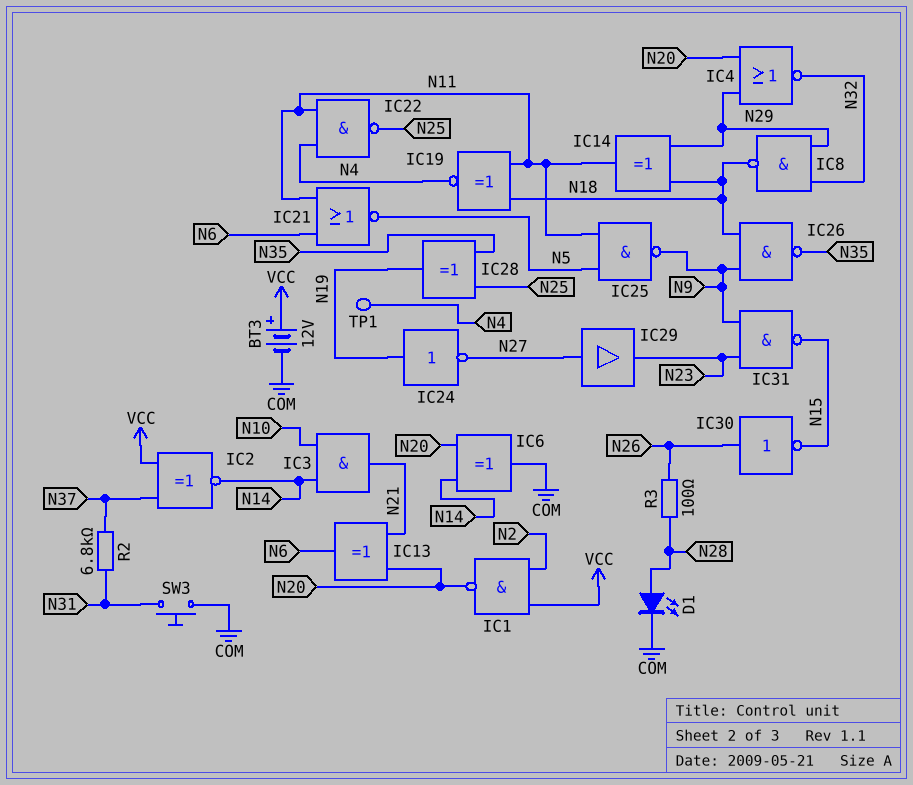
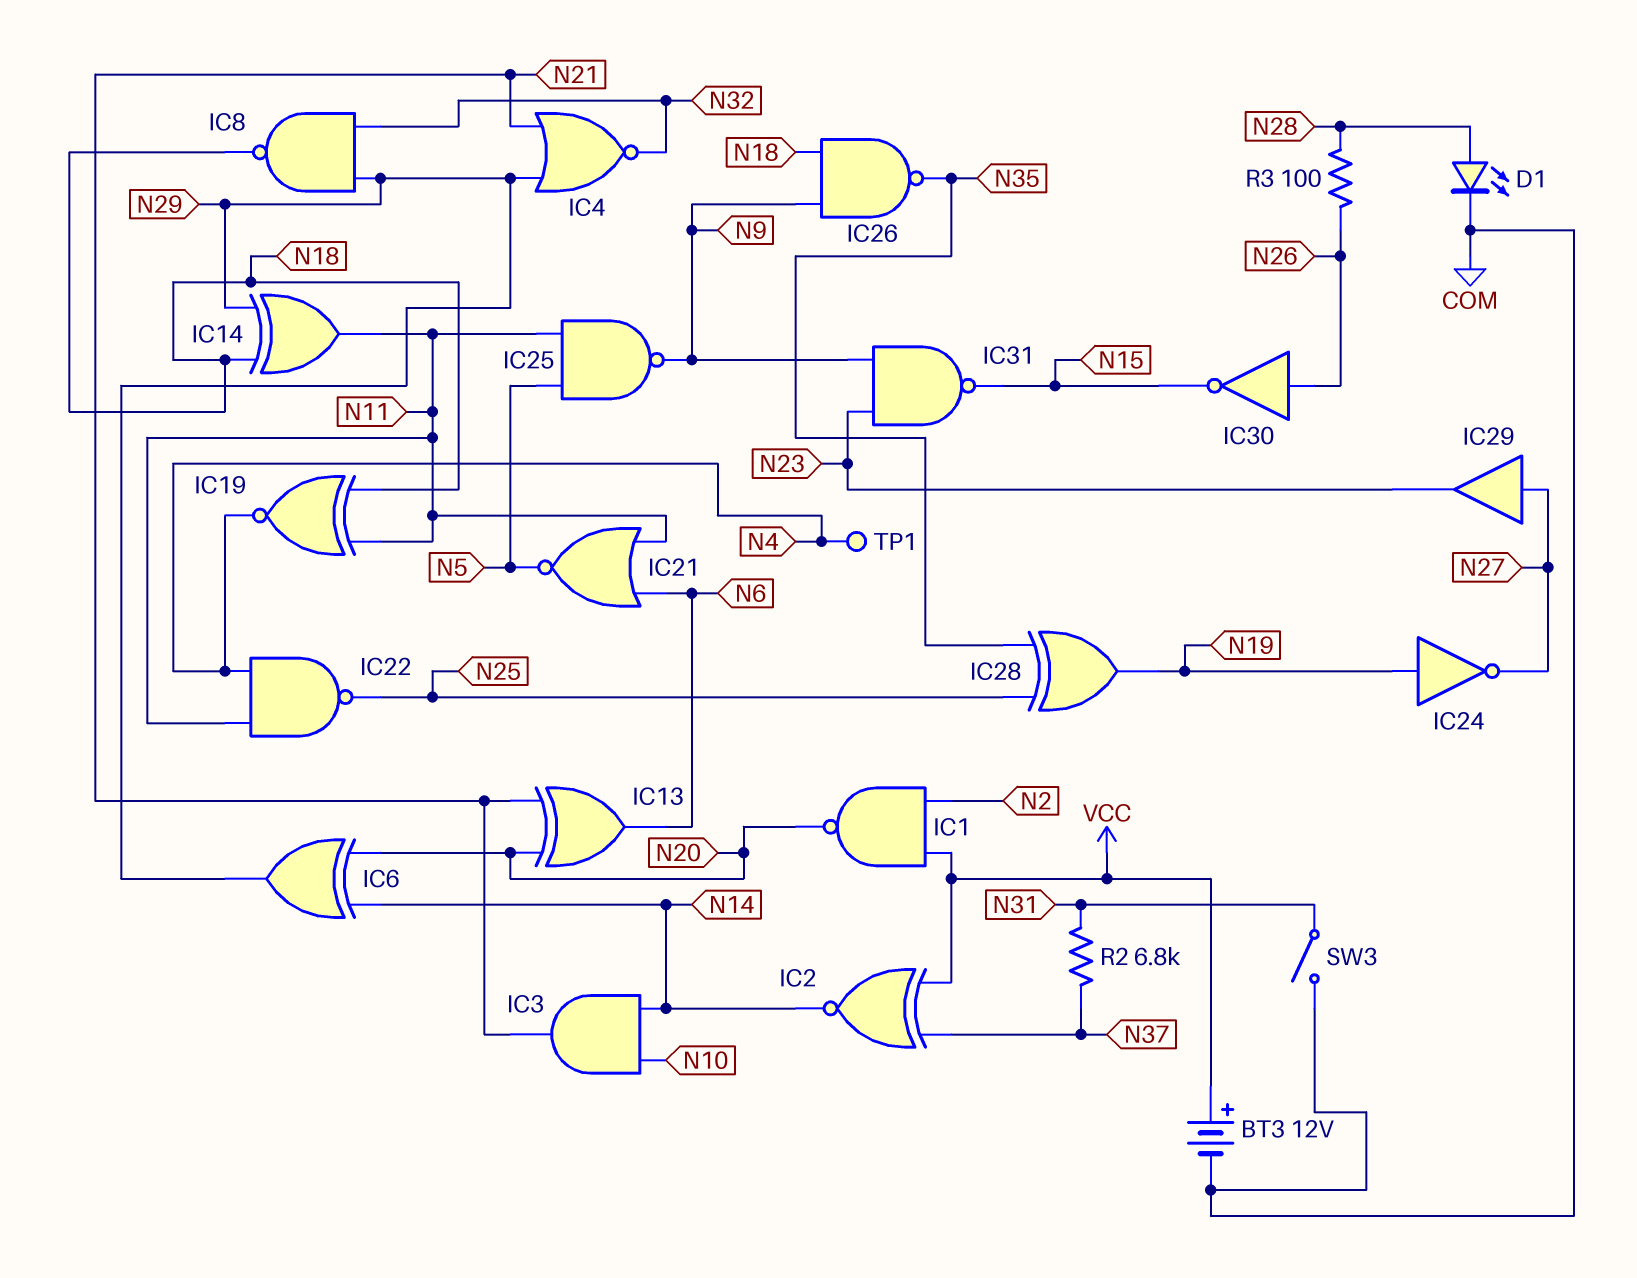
IC4: NOR (in N20, in N29, out N32) -> NOR (in N21, in N29, out N32)
IC6: XOR (in N14, in N20, out COM) -> XOR (in N14, in N20, out N29)
SW3: button (COM, N31) -> switch (COM, N31)

